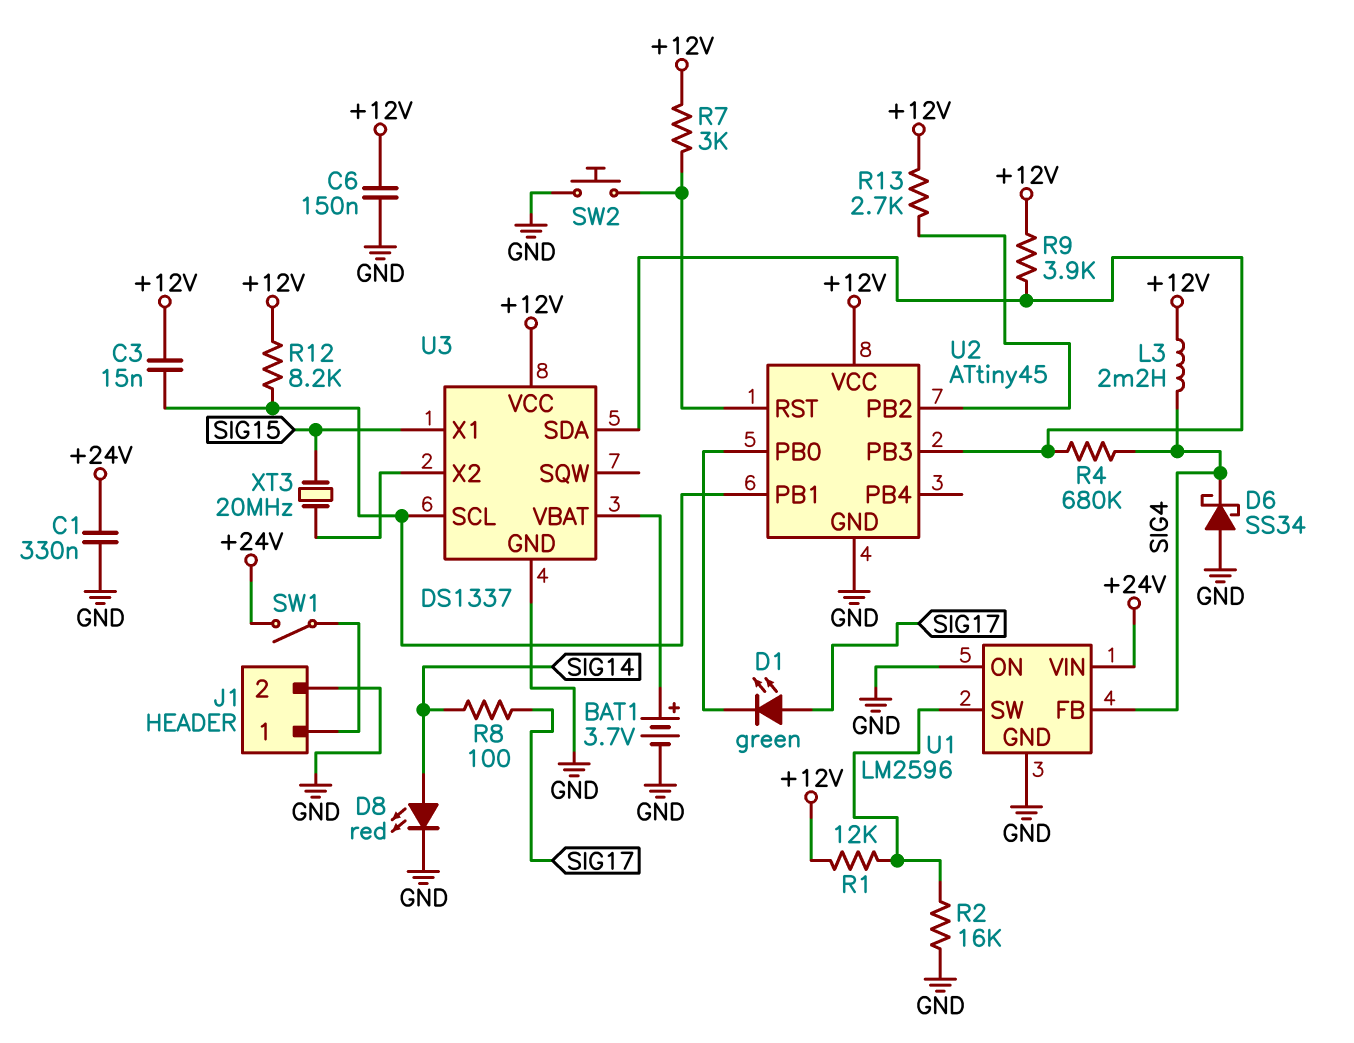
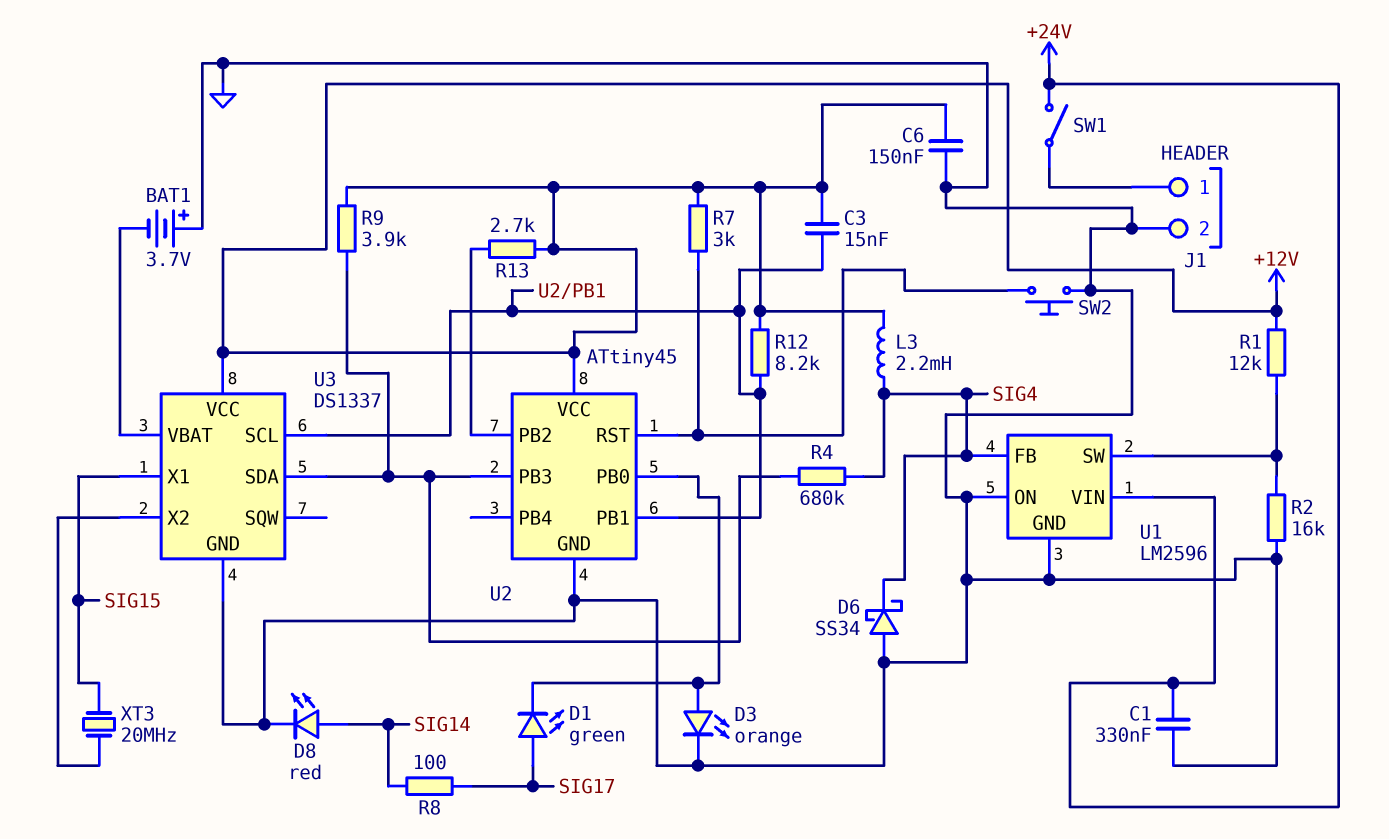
BAT1: 3.7V (plus U3/VBAT, minus GND) -> 3.7V (plus GND, minus U3/VBAT)
D3: none -> LED orange (A U2/PB0, K GND)

